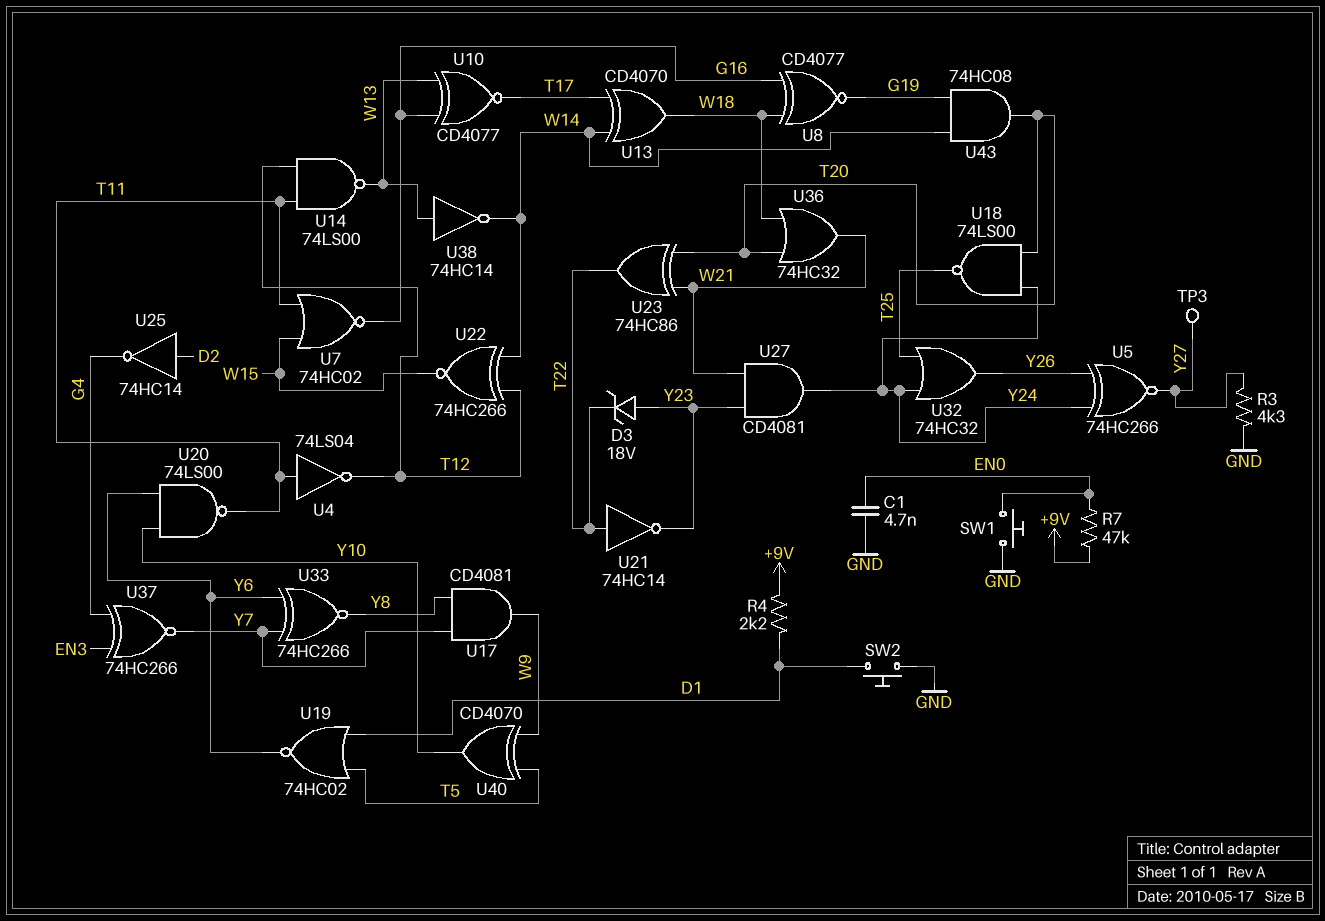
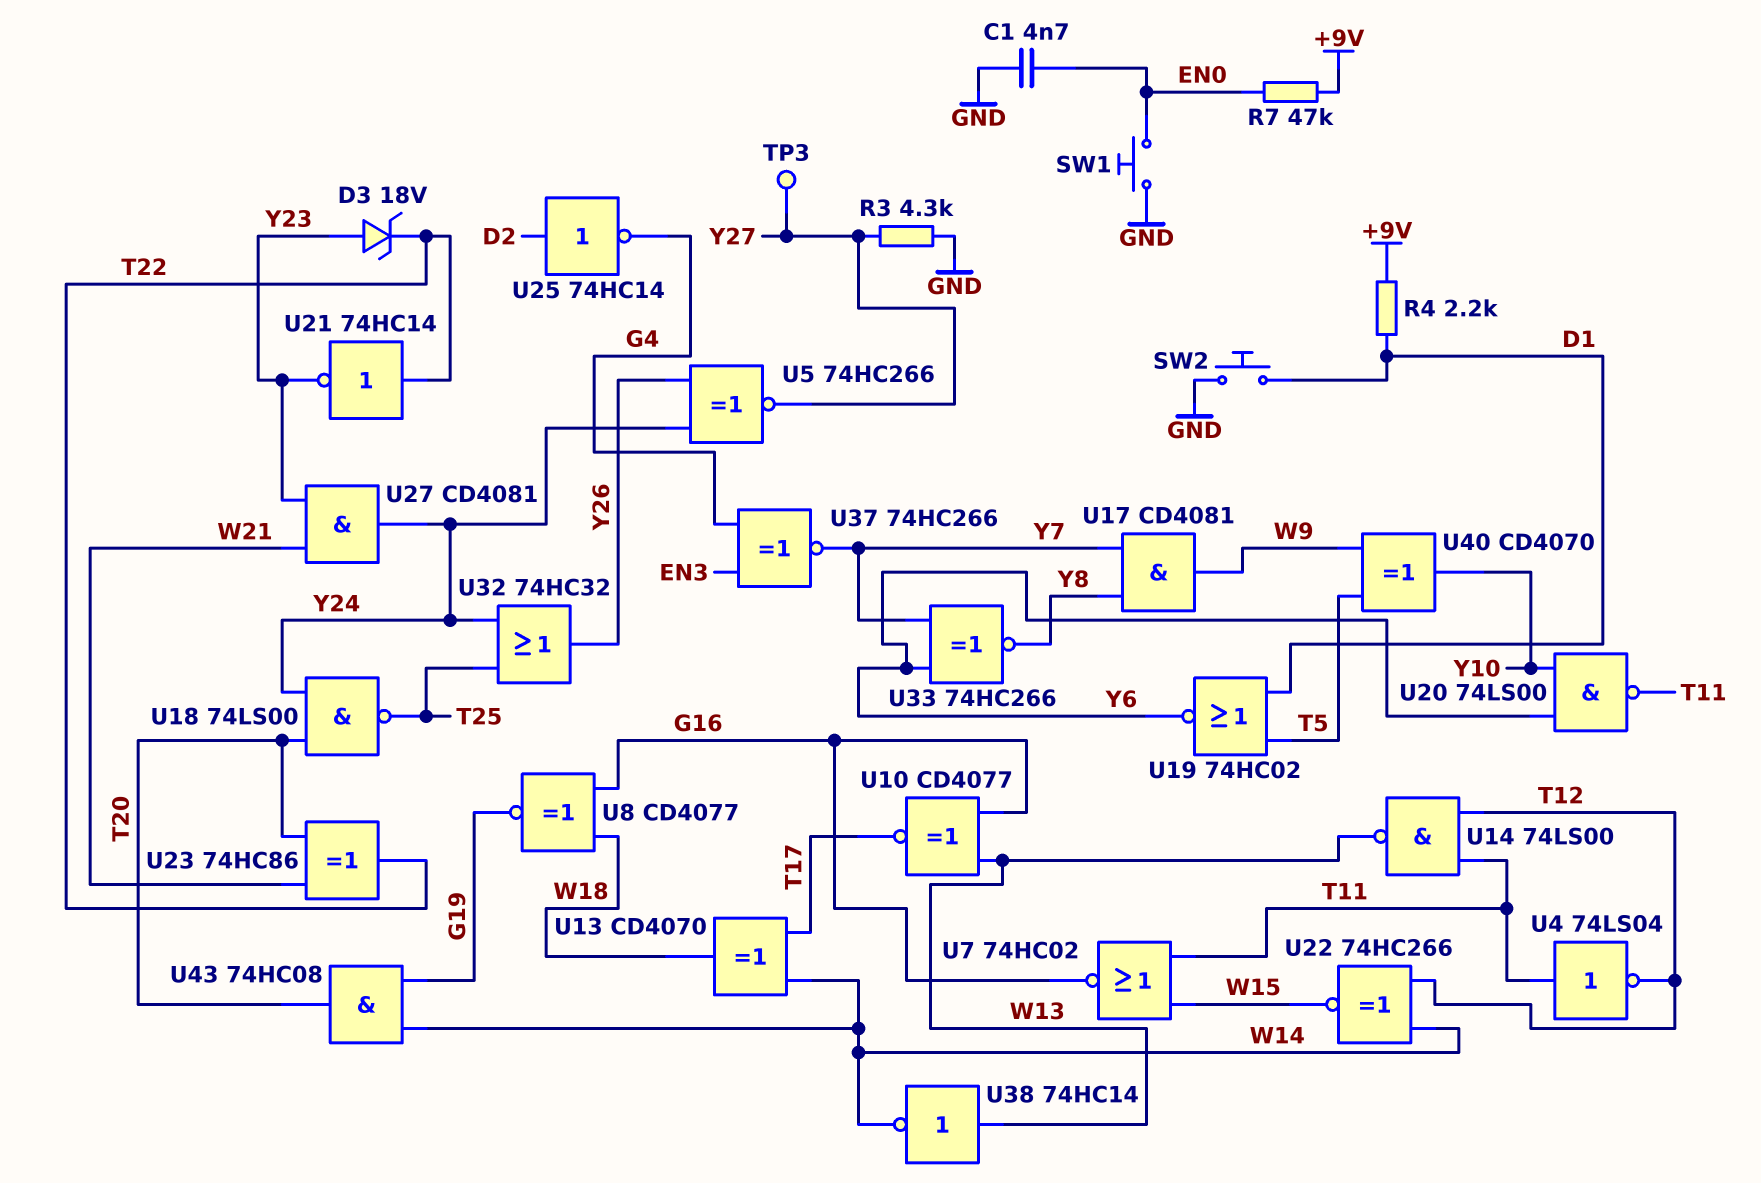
U36: OR 74HC32 (in T20, in W18, out W21) -> none

